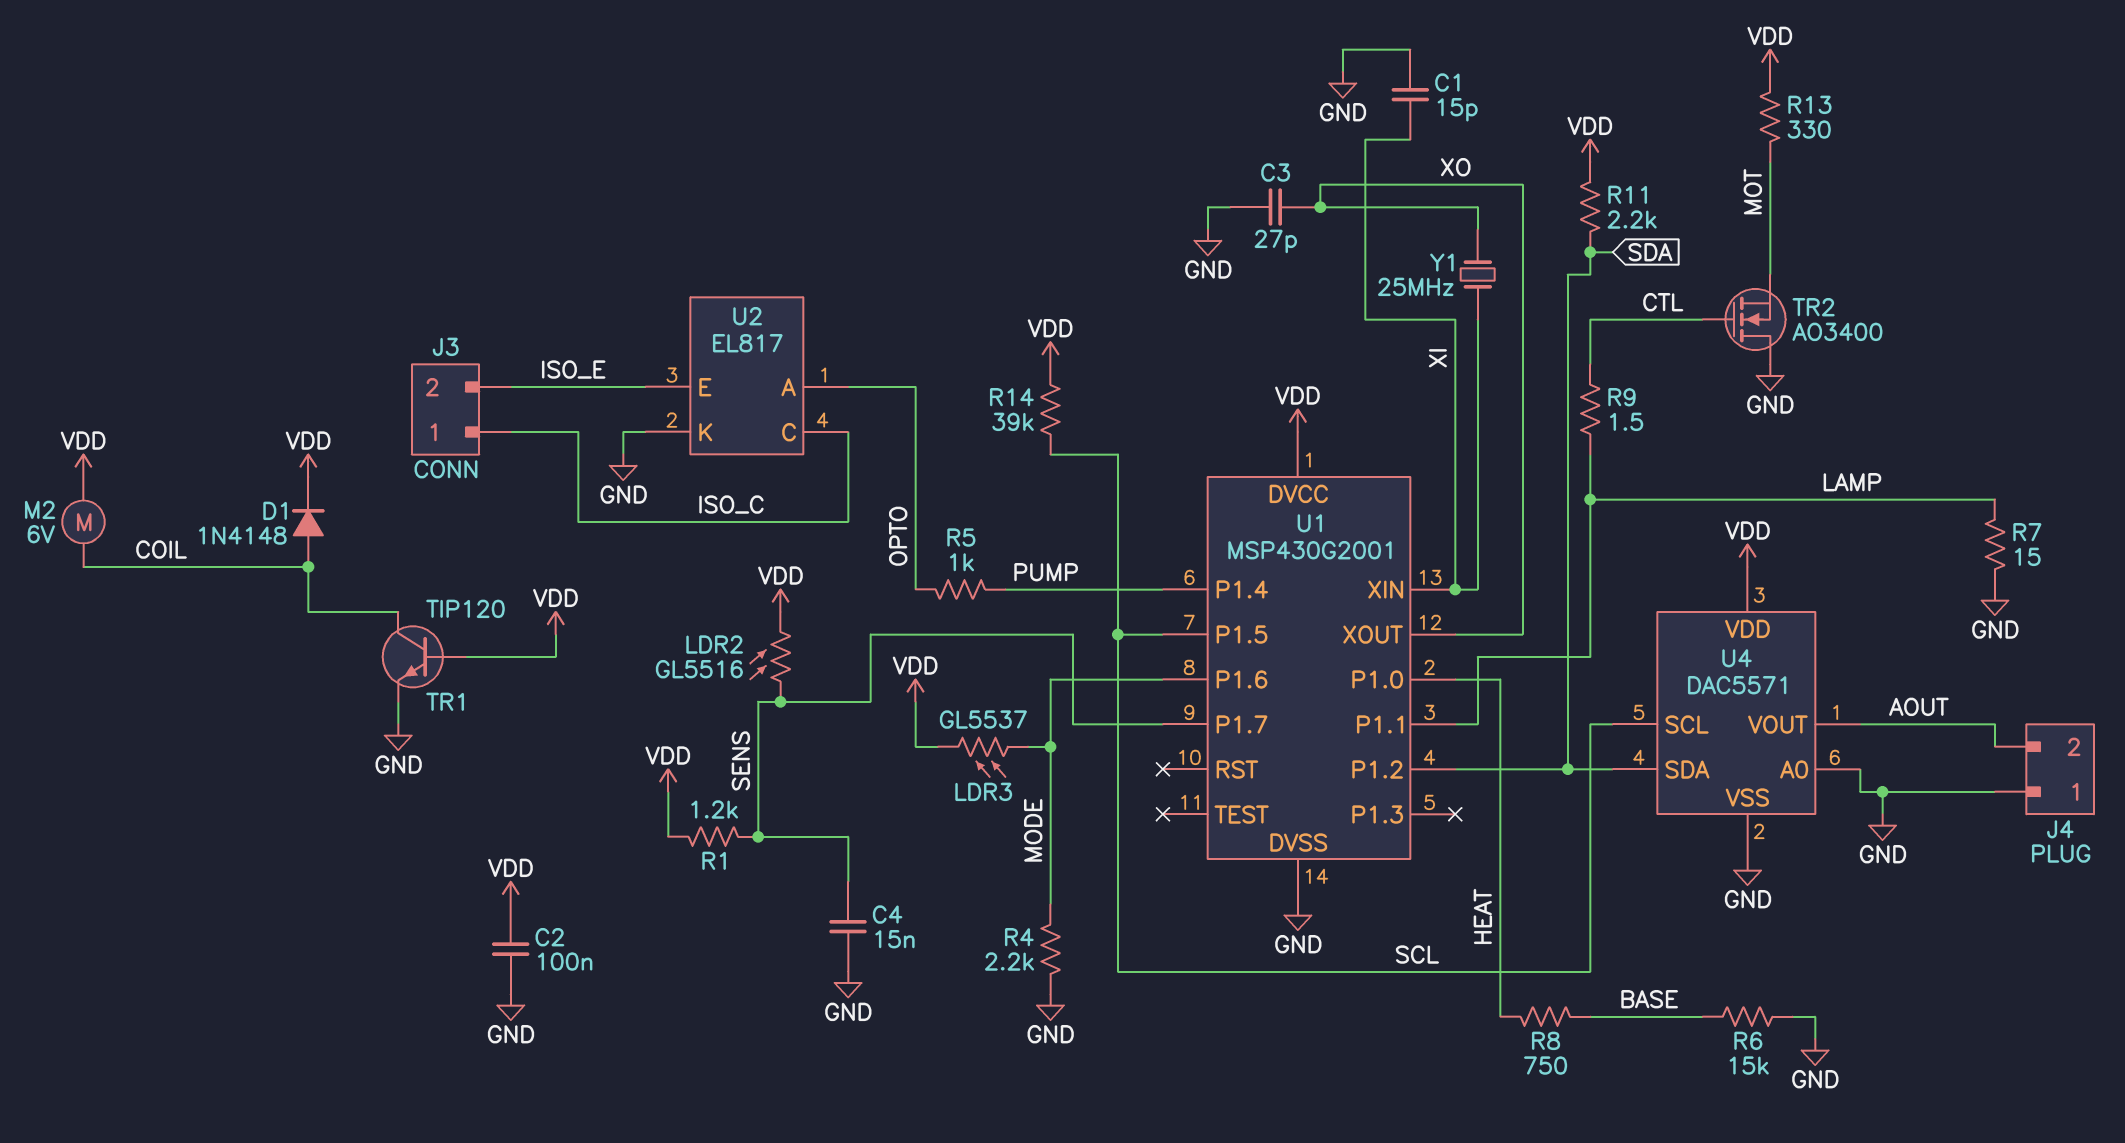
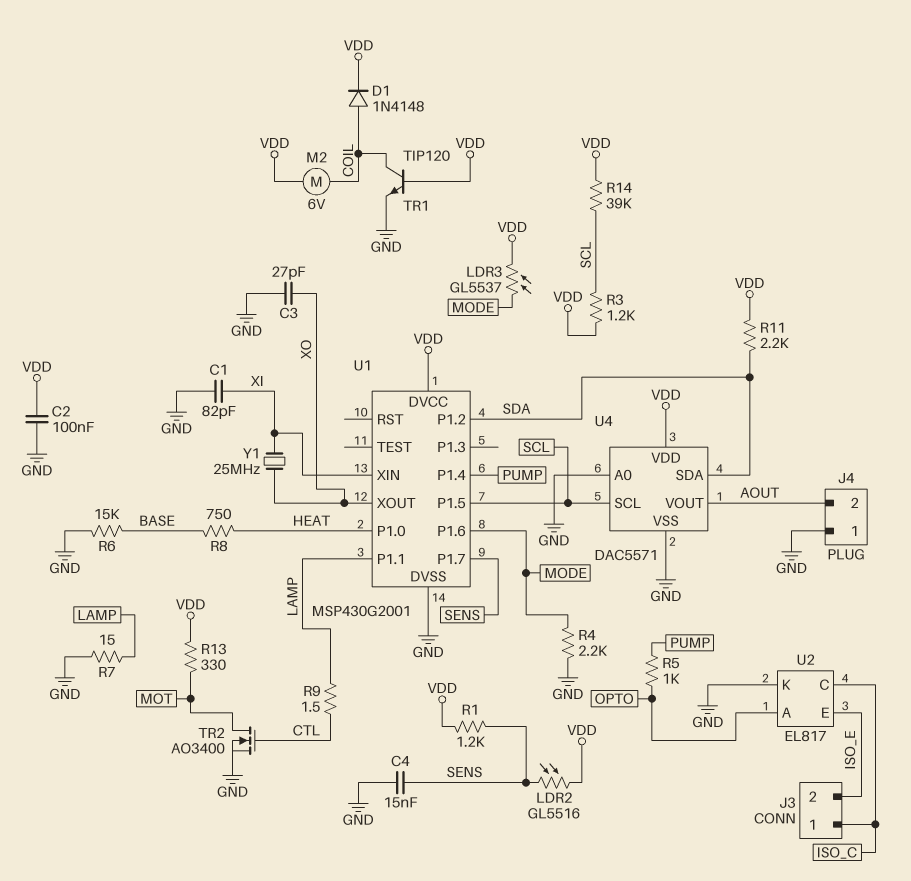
C1: 15pF (GND, XI) -> 82pF (GND, XI)
R3: none -> 1.2k (SCL, VDD)
TR2: NMOS AO3400 (G CTL, D GND, S MOT) -> NMOS AO3400 (G CTL, D MOT, S GND)

